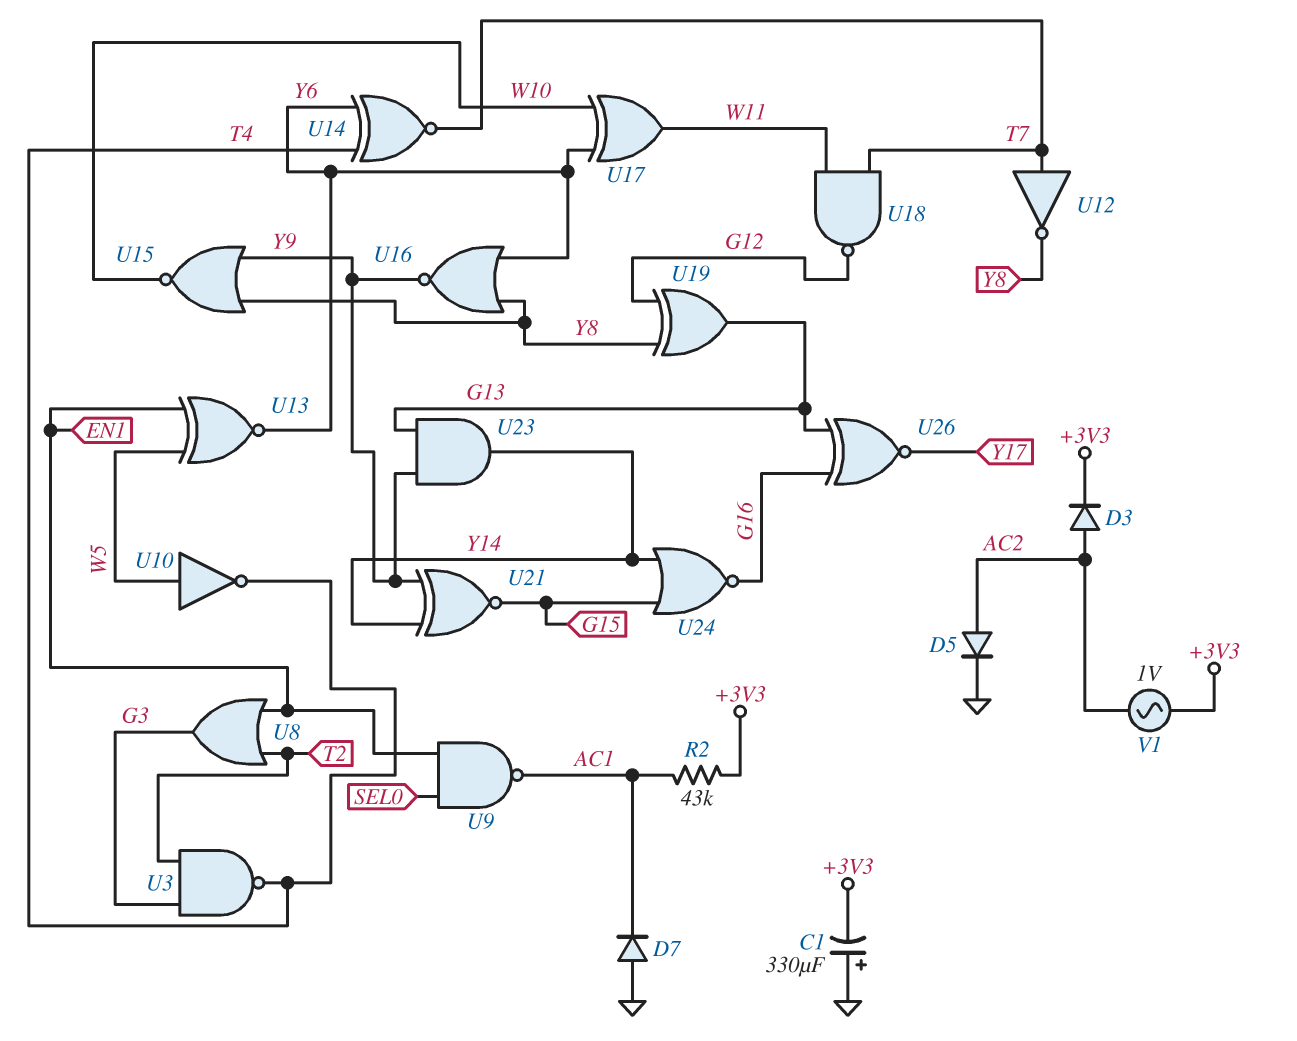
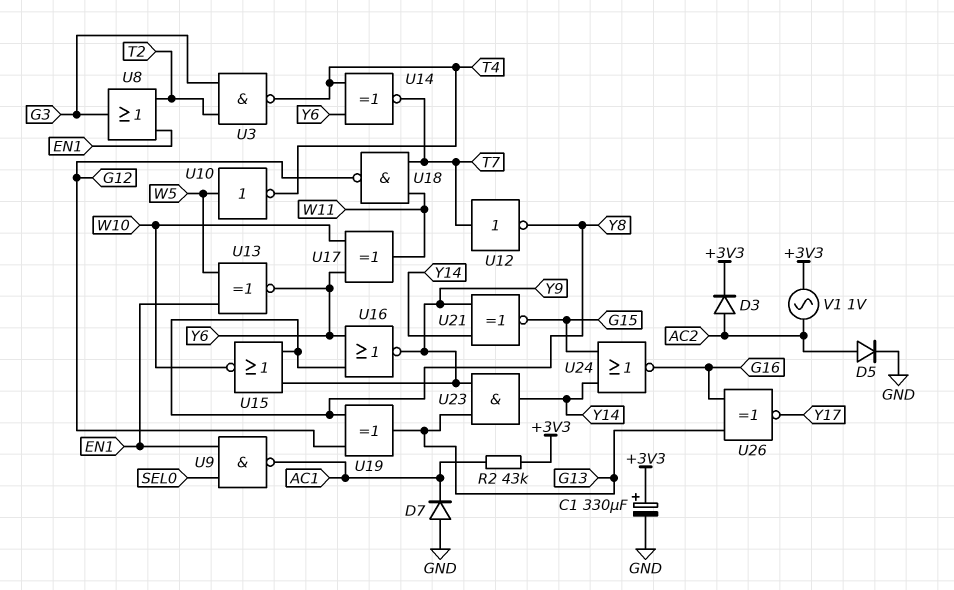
C1: 330uF (plus GND, minus +3V3) -> 330uF (plus +3V3, minus GND)

